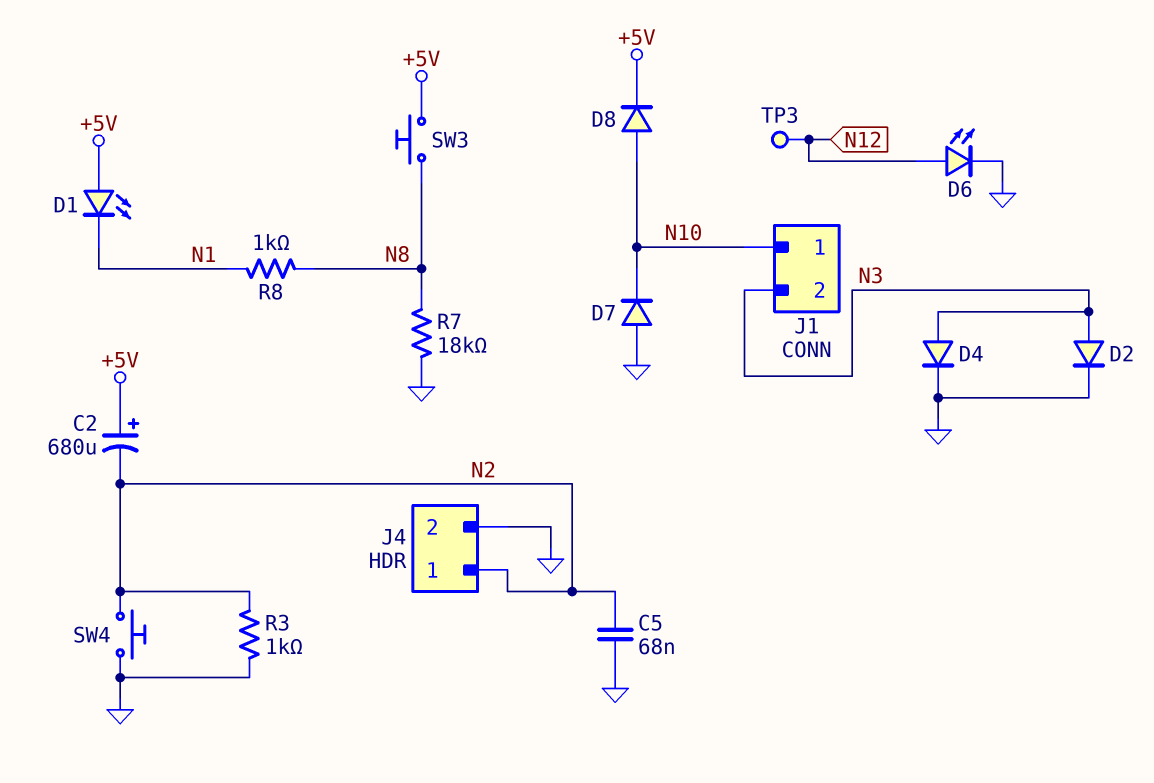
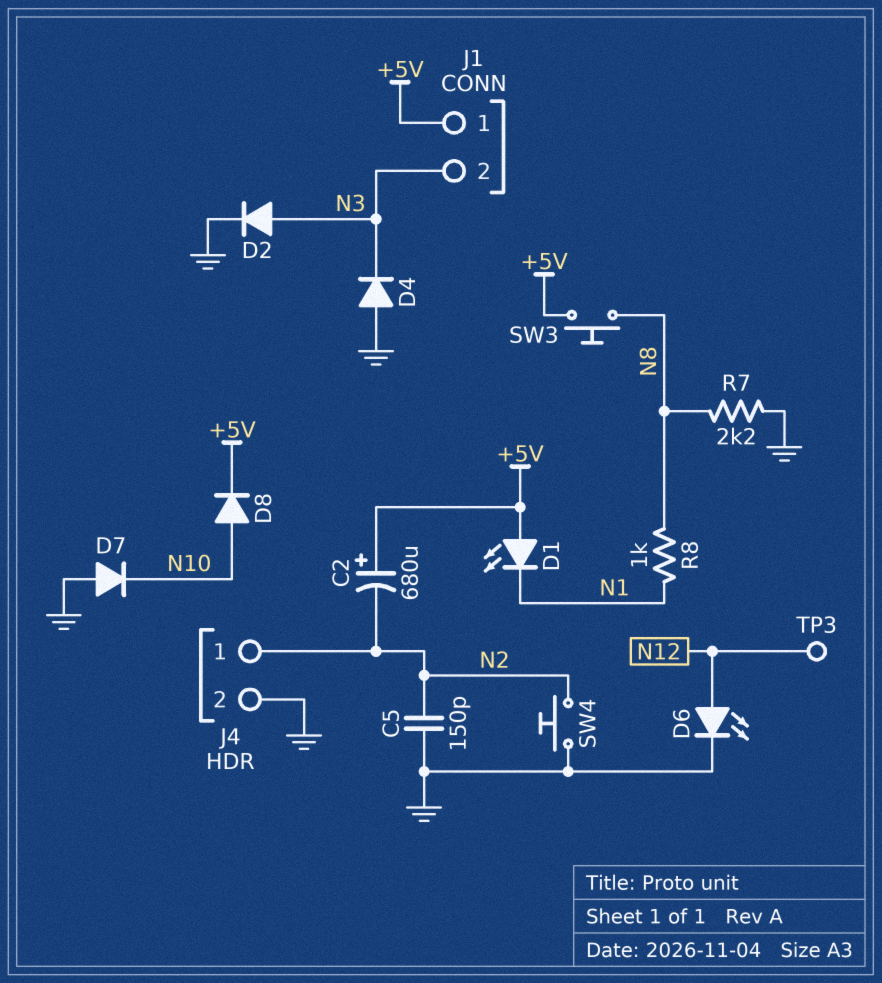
C5: 68nF (GND, N2) -> 150pF (GND, N2)
D4: diode (A N3, K GND) -> diode (A GND, K N3)
J1 pin 1: N10 -> +5V
R3: 1k (GND, N2) -> none
R7: 18k (GND, N8) -> 2.2k (GND, N8)

